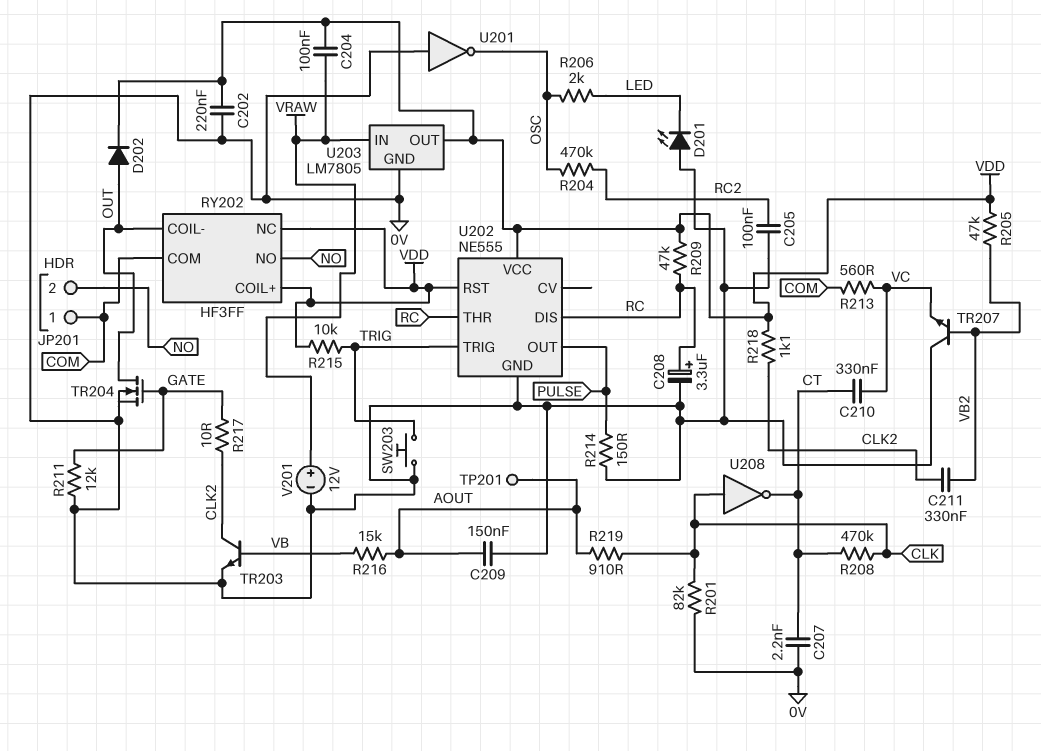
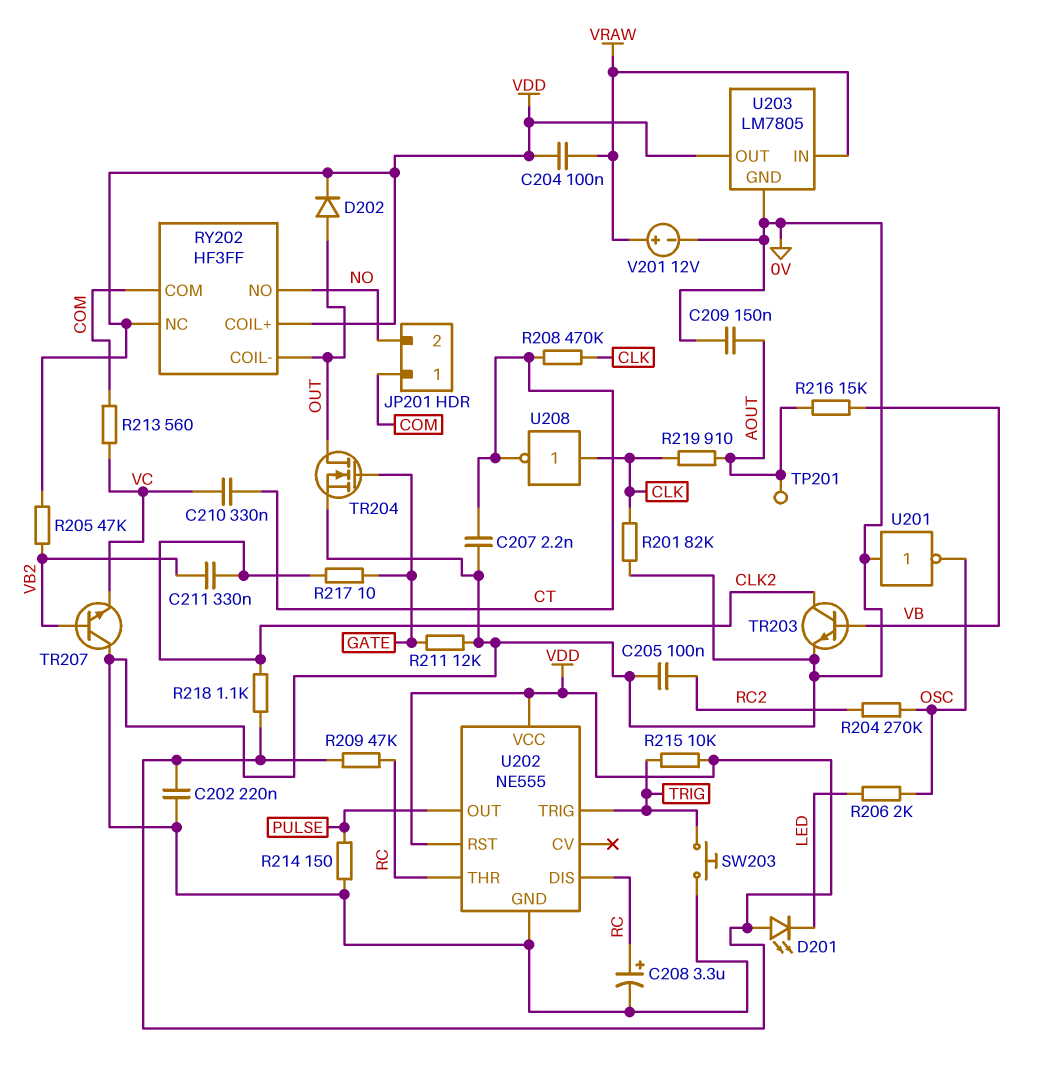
D201: LED (A 0V, K LED) -> LED (A VDD, K LED)
R204: 470k (OSC, RC2) -> 270k (OSC, RC2)

